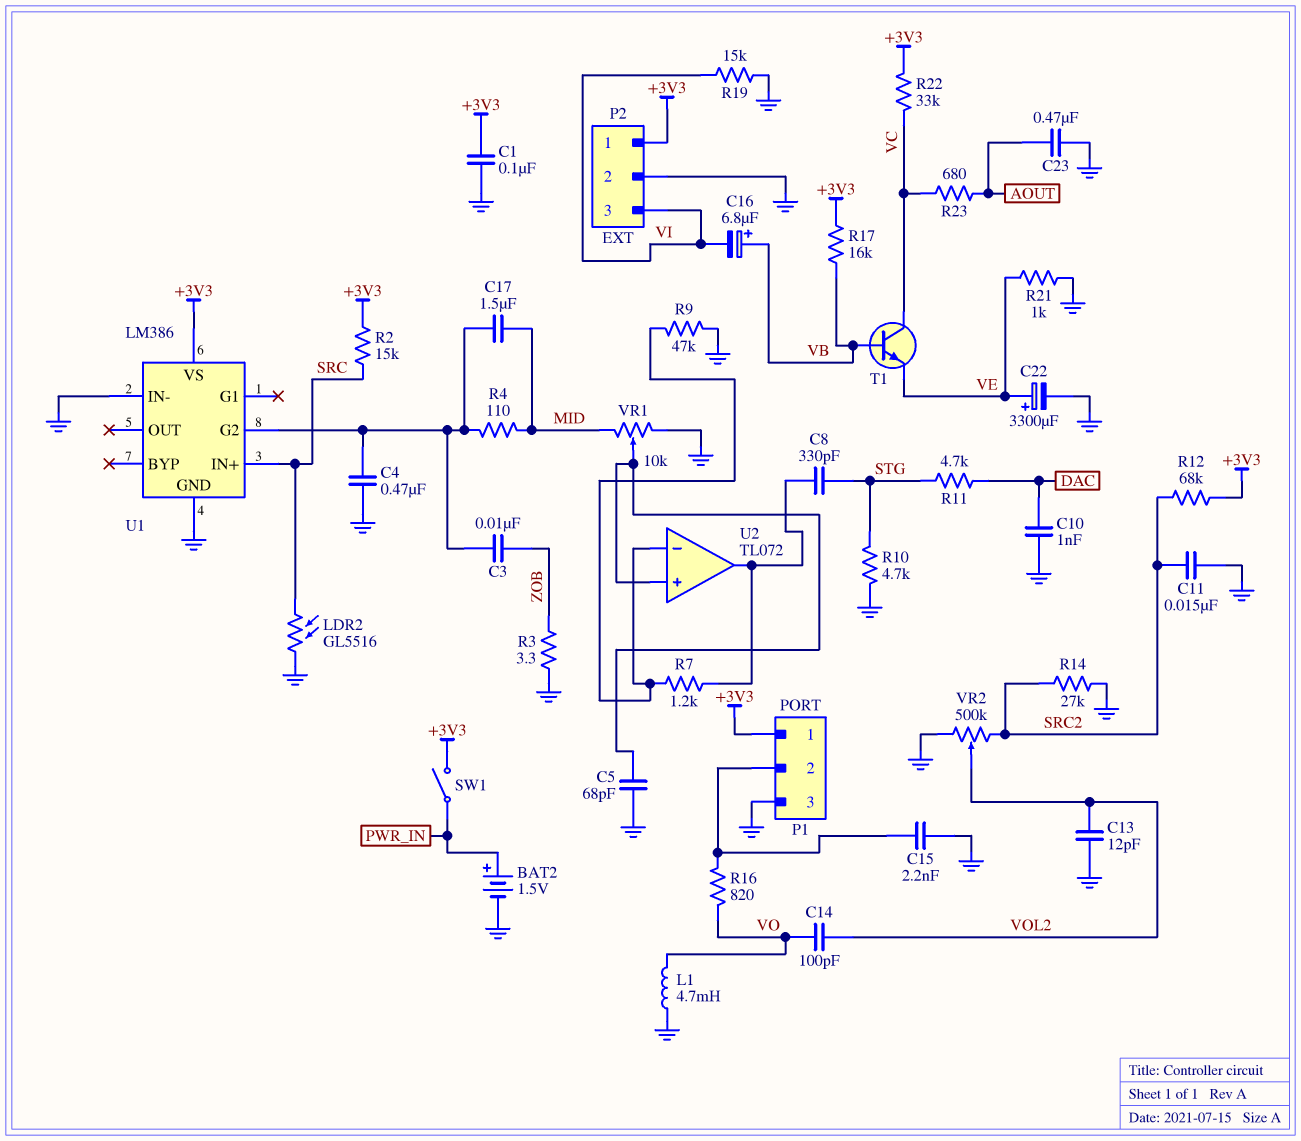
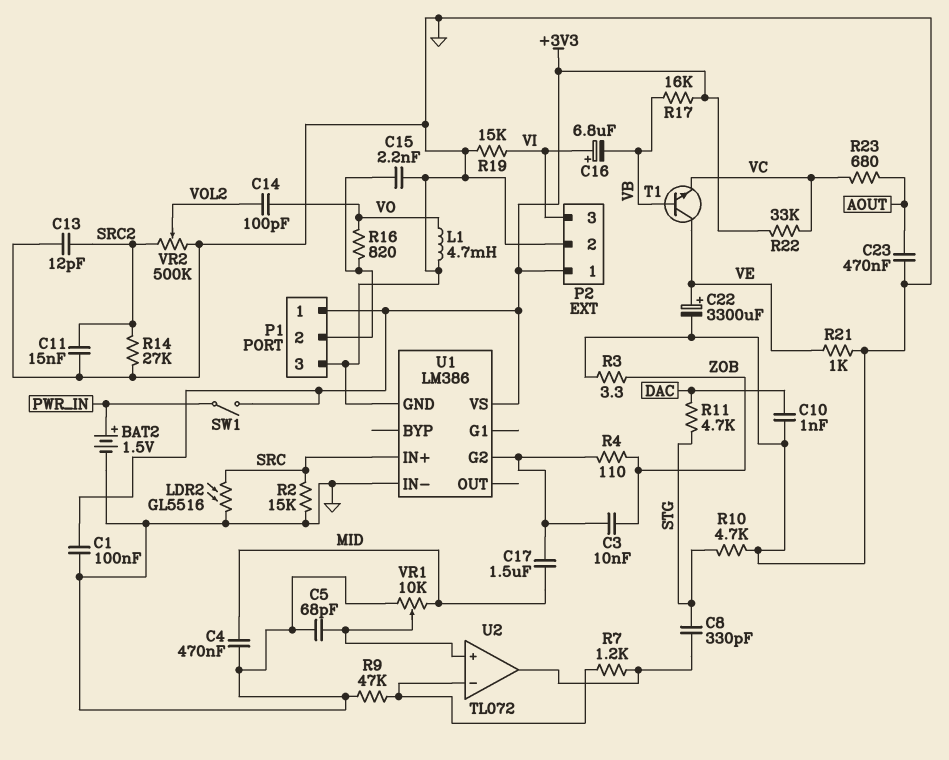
C4: 470nF (GND, U1/G2) -> 470nF (GND, MID)
C13: 12pF (GND, VOL2) -> 12pF (GND, SRC2)
C16: 6.8uF (plus VB, minus VI) -> 6.8uF (plus VI, minus VB)
R2: 15k (+3V3, SRC) -> 15k (GND, SRC)
R4: 110 (MID, U1/G2) -> 110 (U1/G2, ZOB)
R12: 68k (+3V3, SRC2) -> none
T1: NPN (B VB, C VC, E VE) -> NPN (B VB, C VE, E VC)

